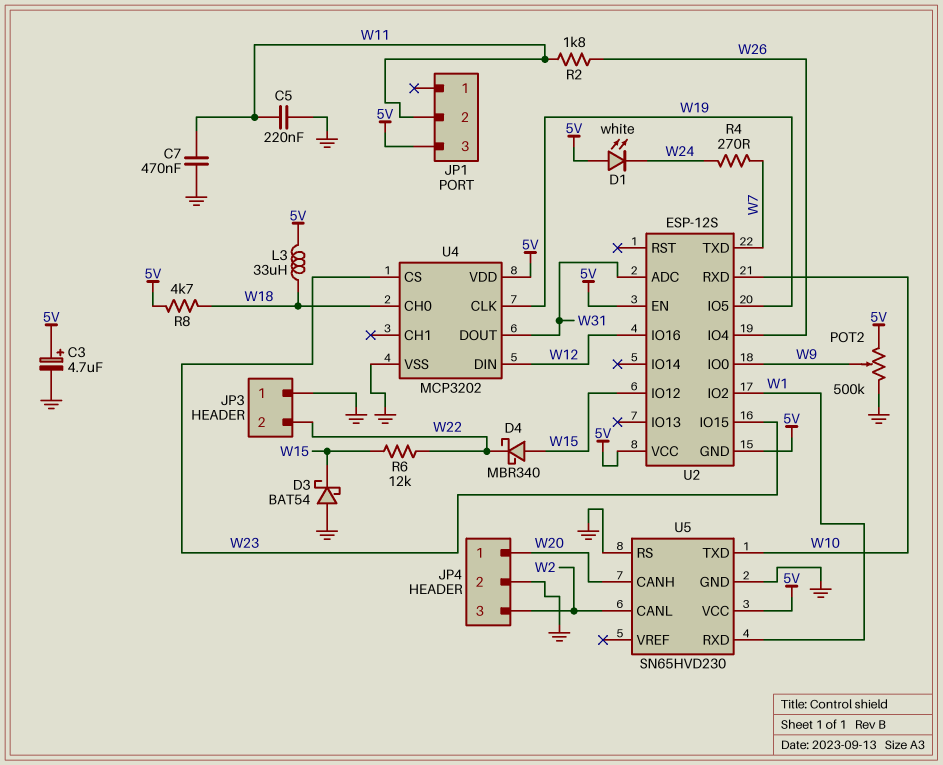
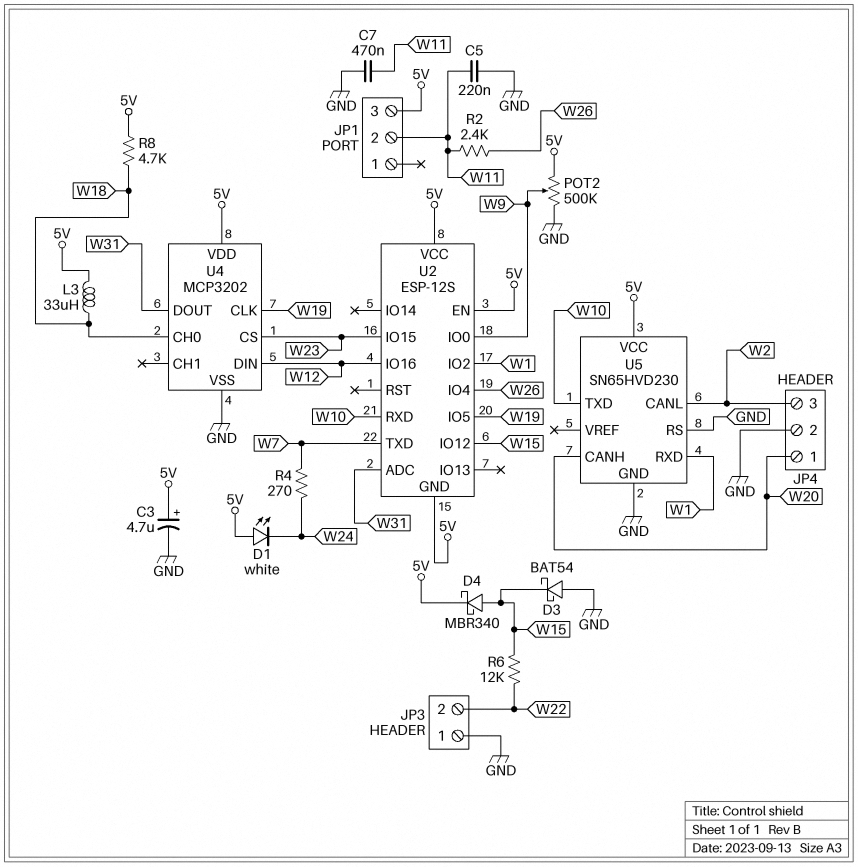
D4: schottky MBR340 (A W15, K W22) -> schottky MBR340 (A W15, K 5V)
R2: 1.8k (W11, W26) -> 2.4k (W11, W26)

